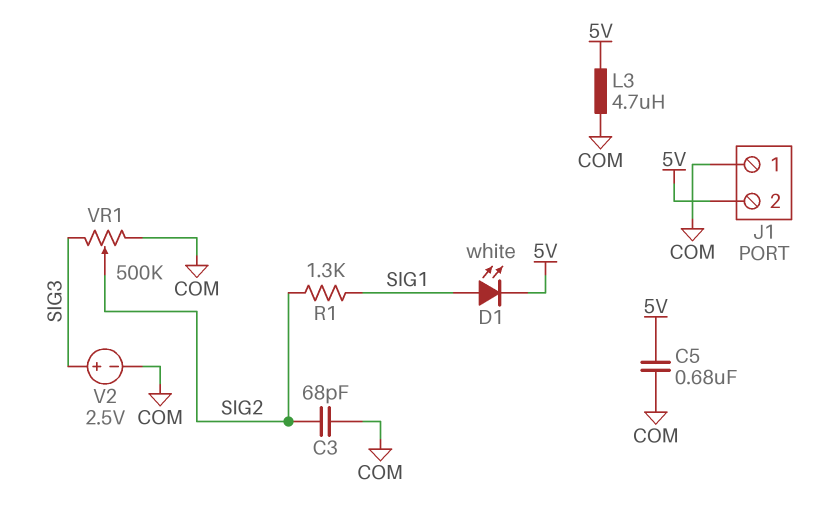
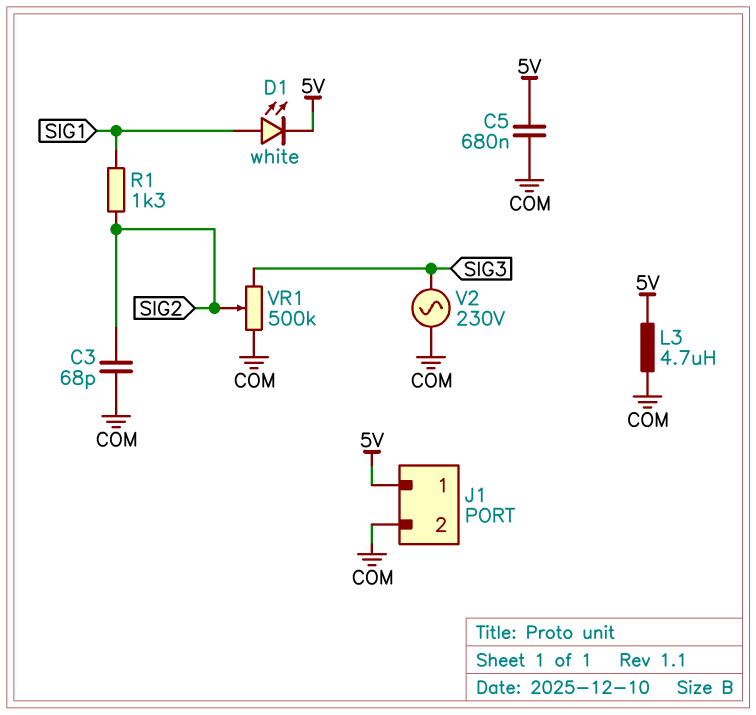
J1 pin 1: COM -> 5V
J1 pin 2: 5V -> COM
V2: 2.5V (plus SIG3, minus COM) -> AC 230V (COM, SIG3)

